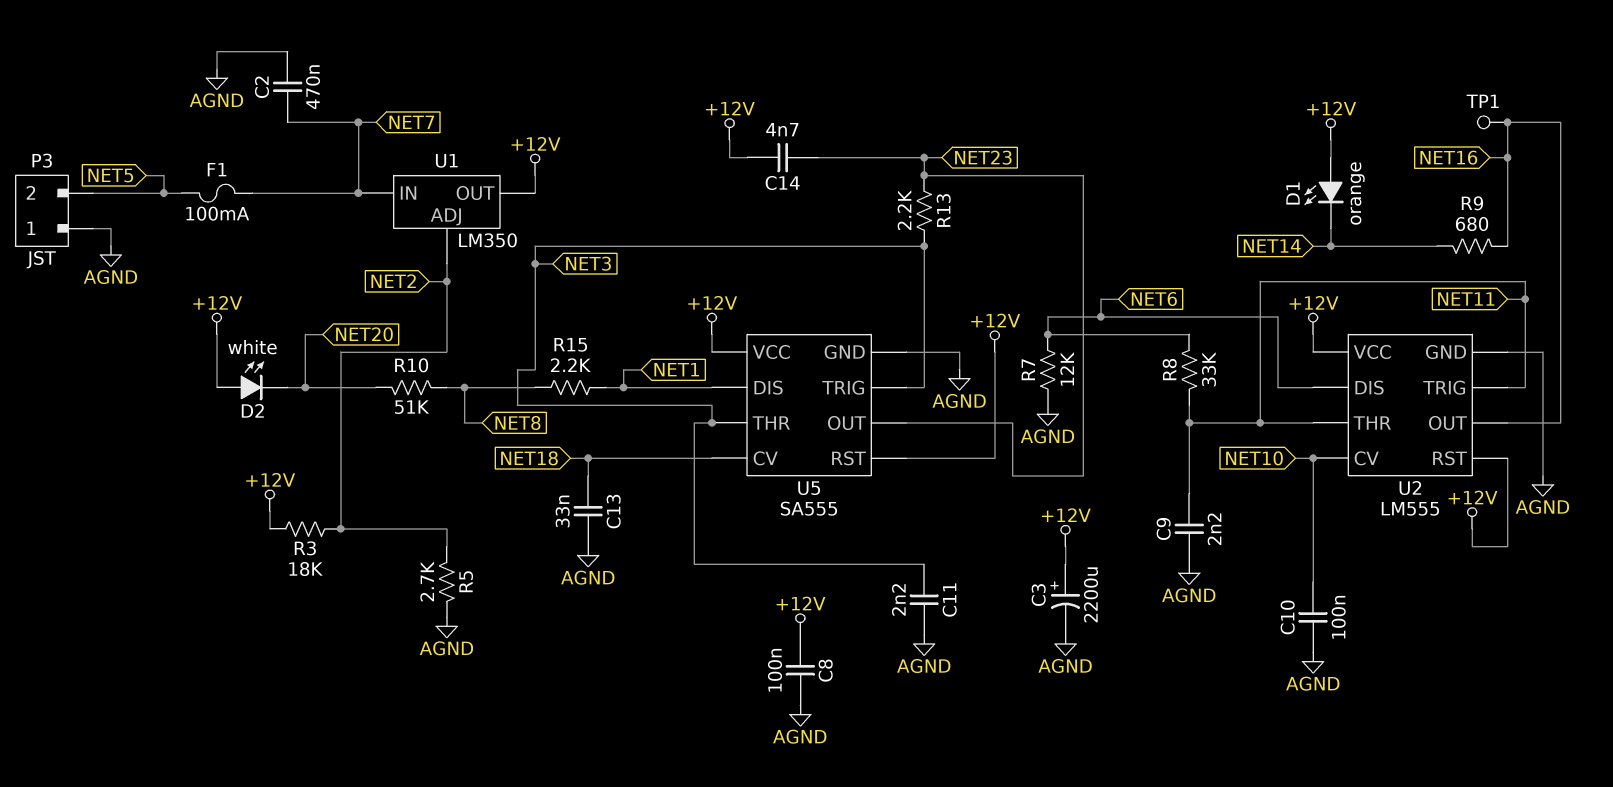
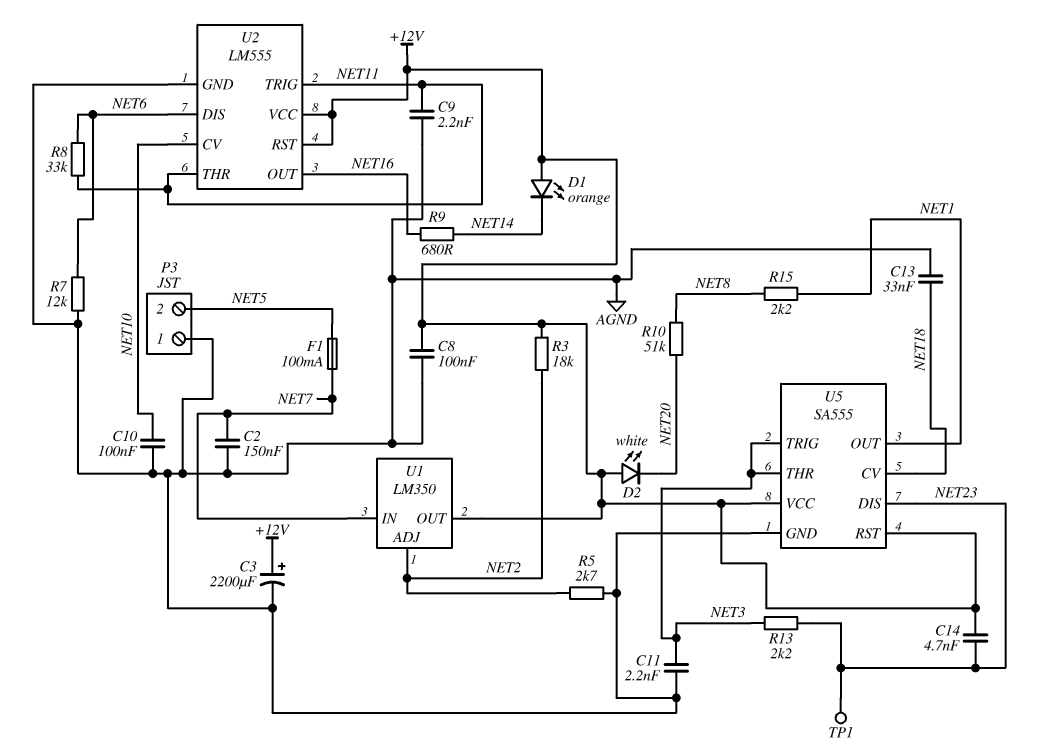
C2: 470nF (AGND, NET7) -> 150nF (AGND, NET7)
TP1: test point (NET16) -> test point (NET23)
U5 pin DIS: NET1 -> NET23
U5 pin OUT: NET23 -> NET1

